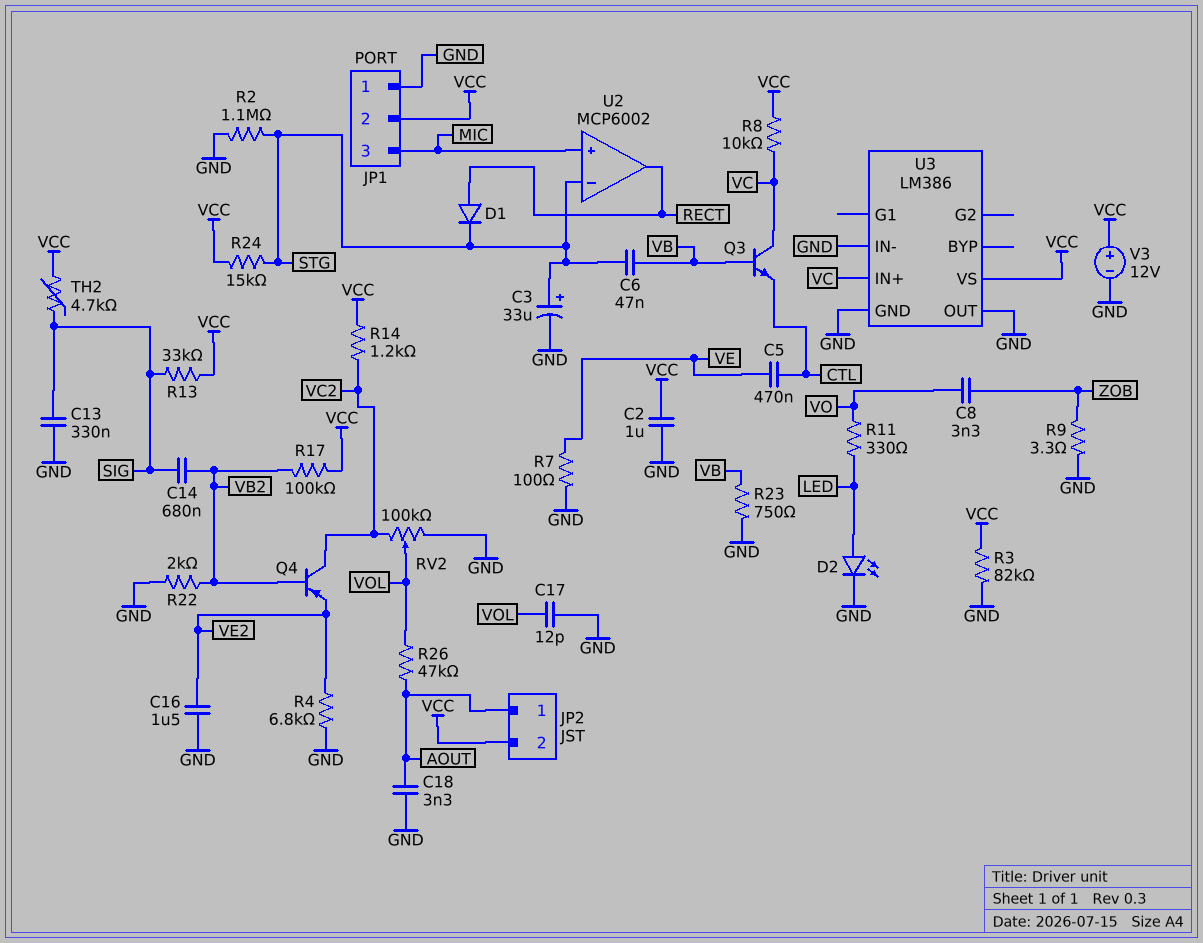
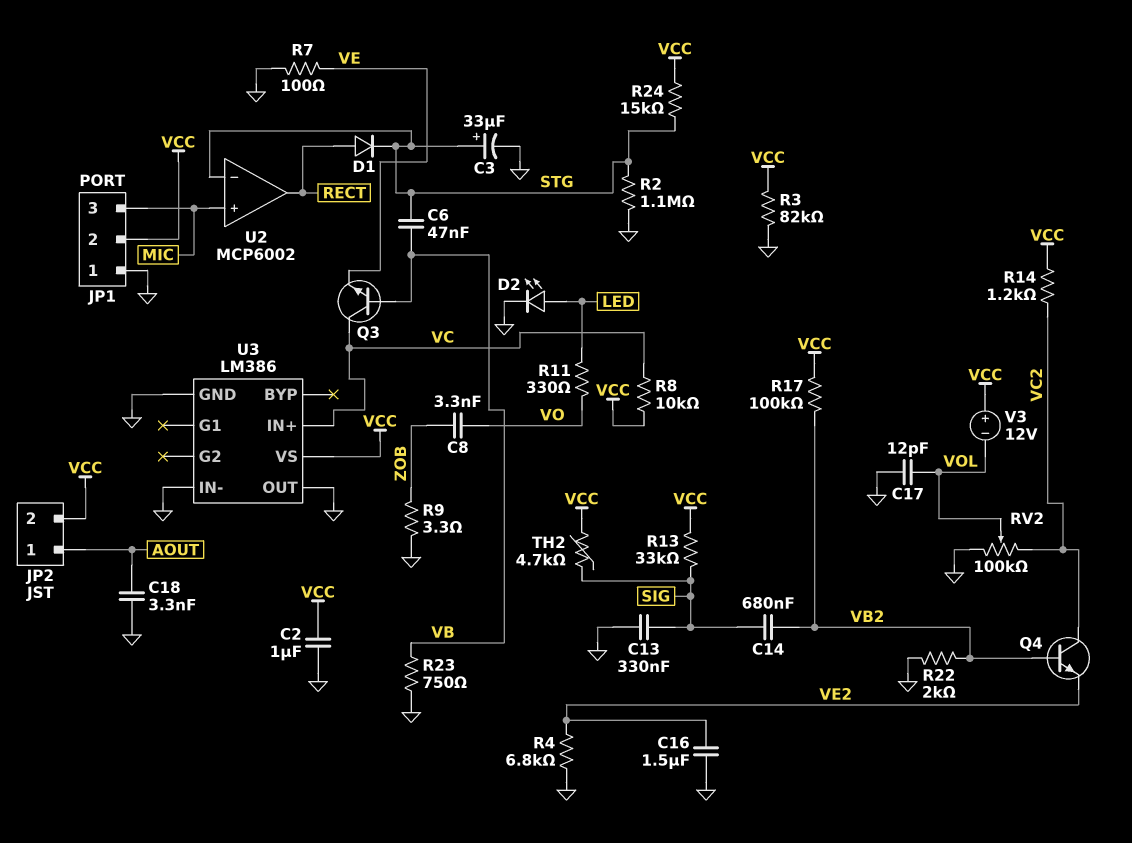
C5: 470nF (CTL, VE) -> none
Q3: NPN (B VB, C VC, E CTL) -> NPN (B VB, C VC, E VE)
Q4: PNP (B VB2, C VC2, E VE2) -> NPN (B VB2, C VC2, E VE2)
R26: 47k (AOUT, VOL) -> none
V3: 12V (plus VCC, minus GND) -> 12V (plus VCC, minus VOL)

